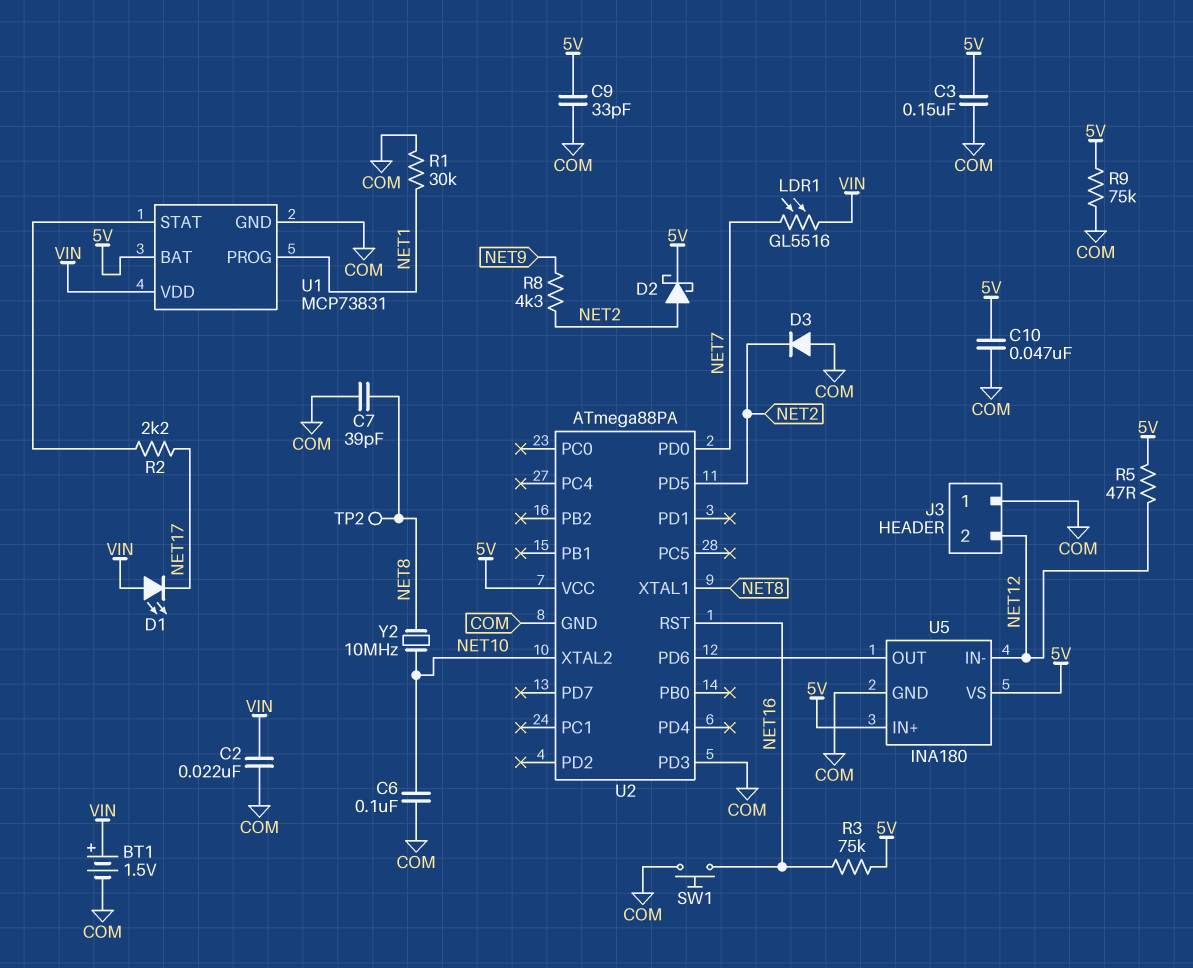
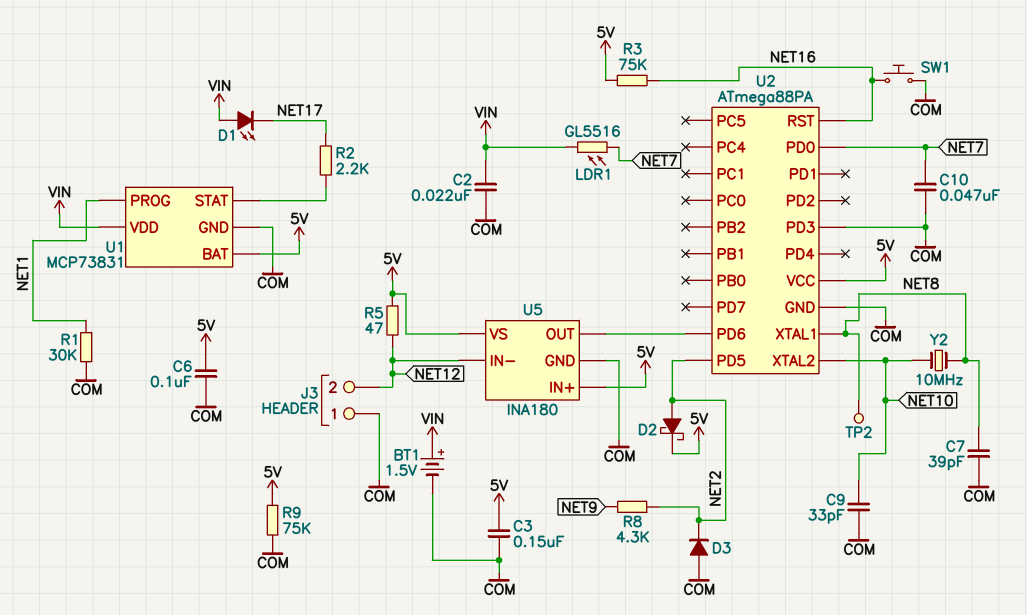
C6: 100nF (COM, NET10) -> 100nF (5V, COM)
C9: 33pF (5V, COM) -> 33pF (COM, NET10)
C10: 47nF (5V, COM) -> 47nF (COM, NET7)

